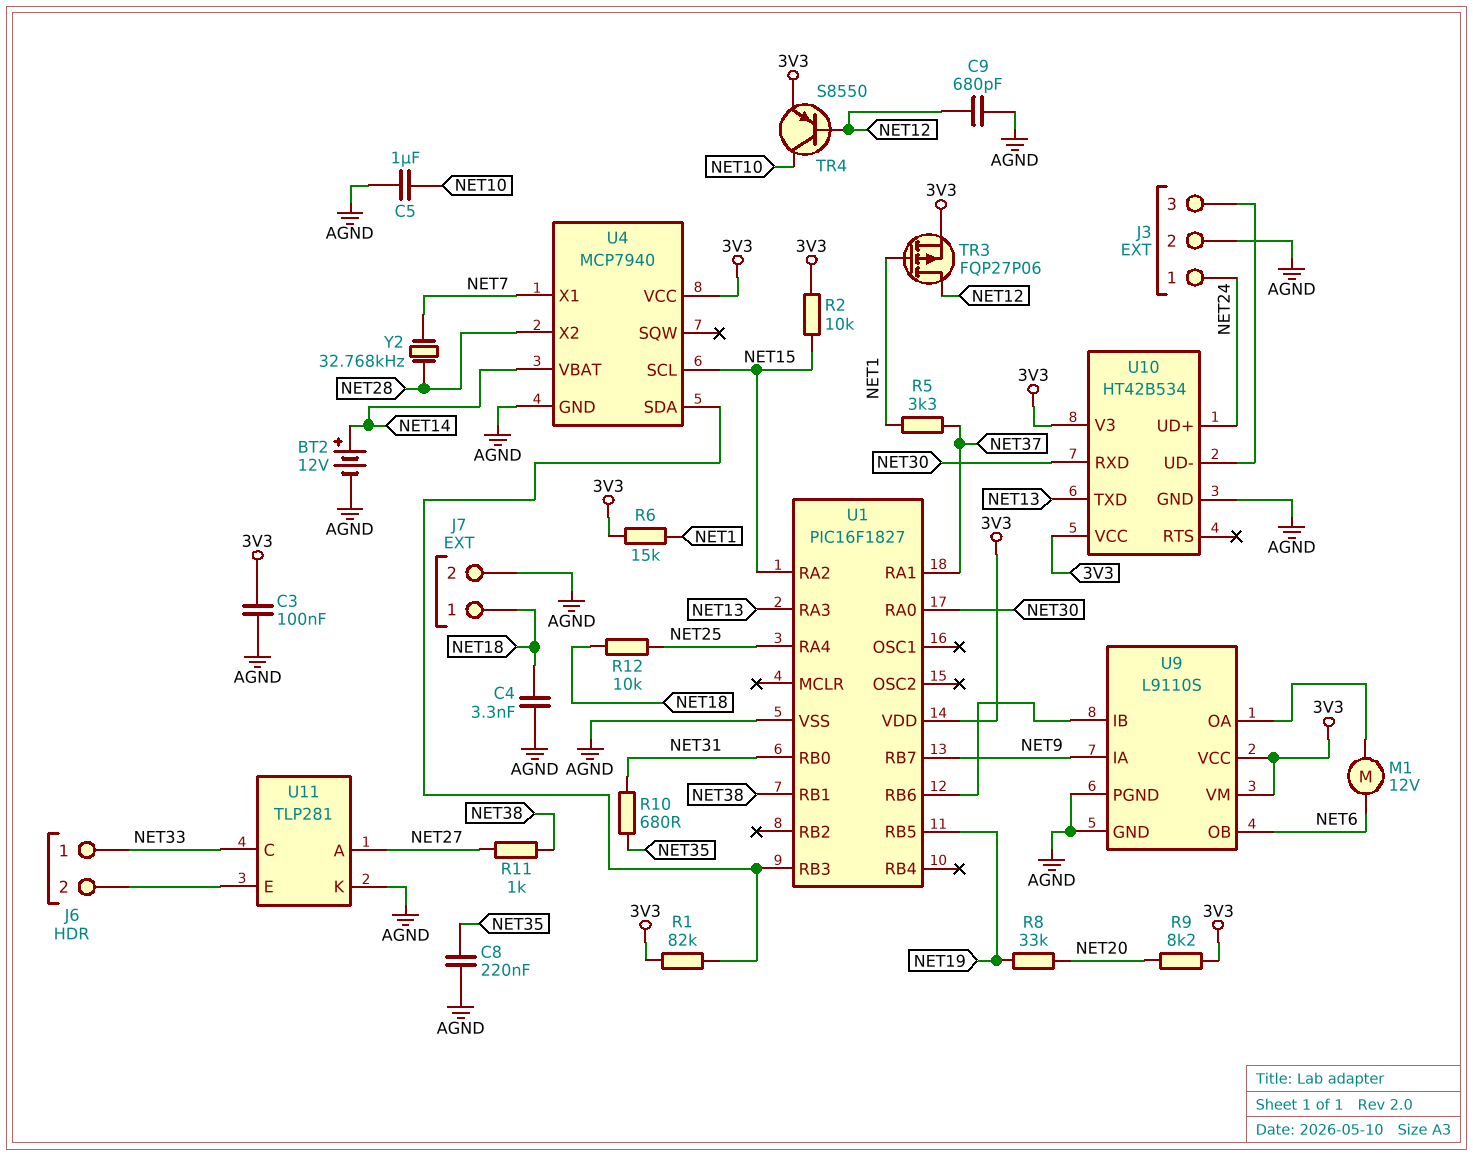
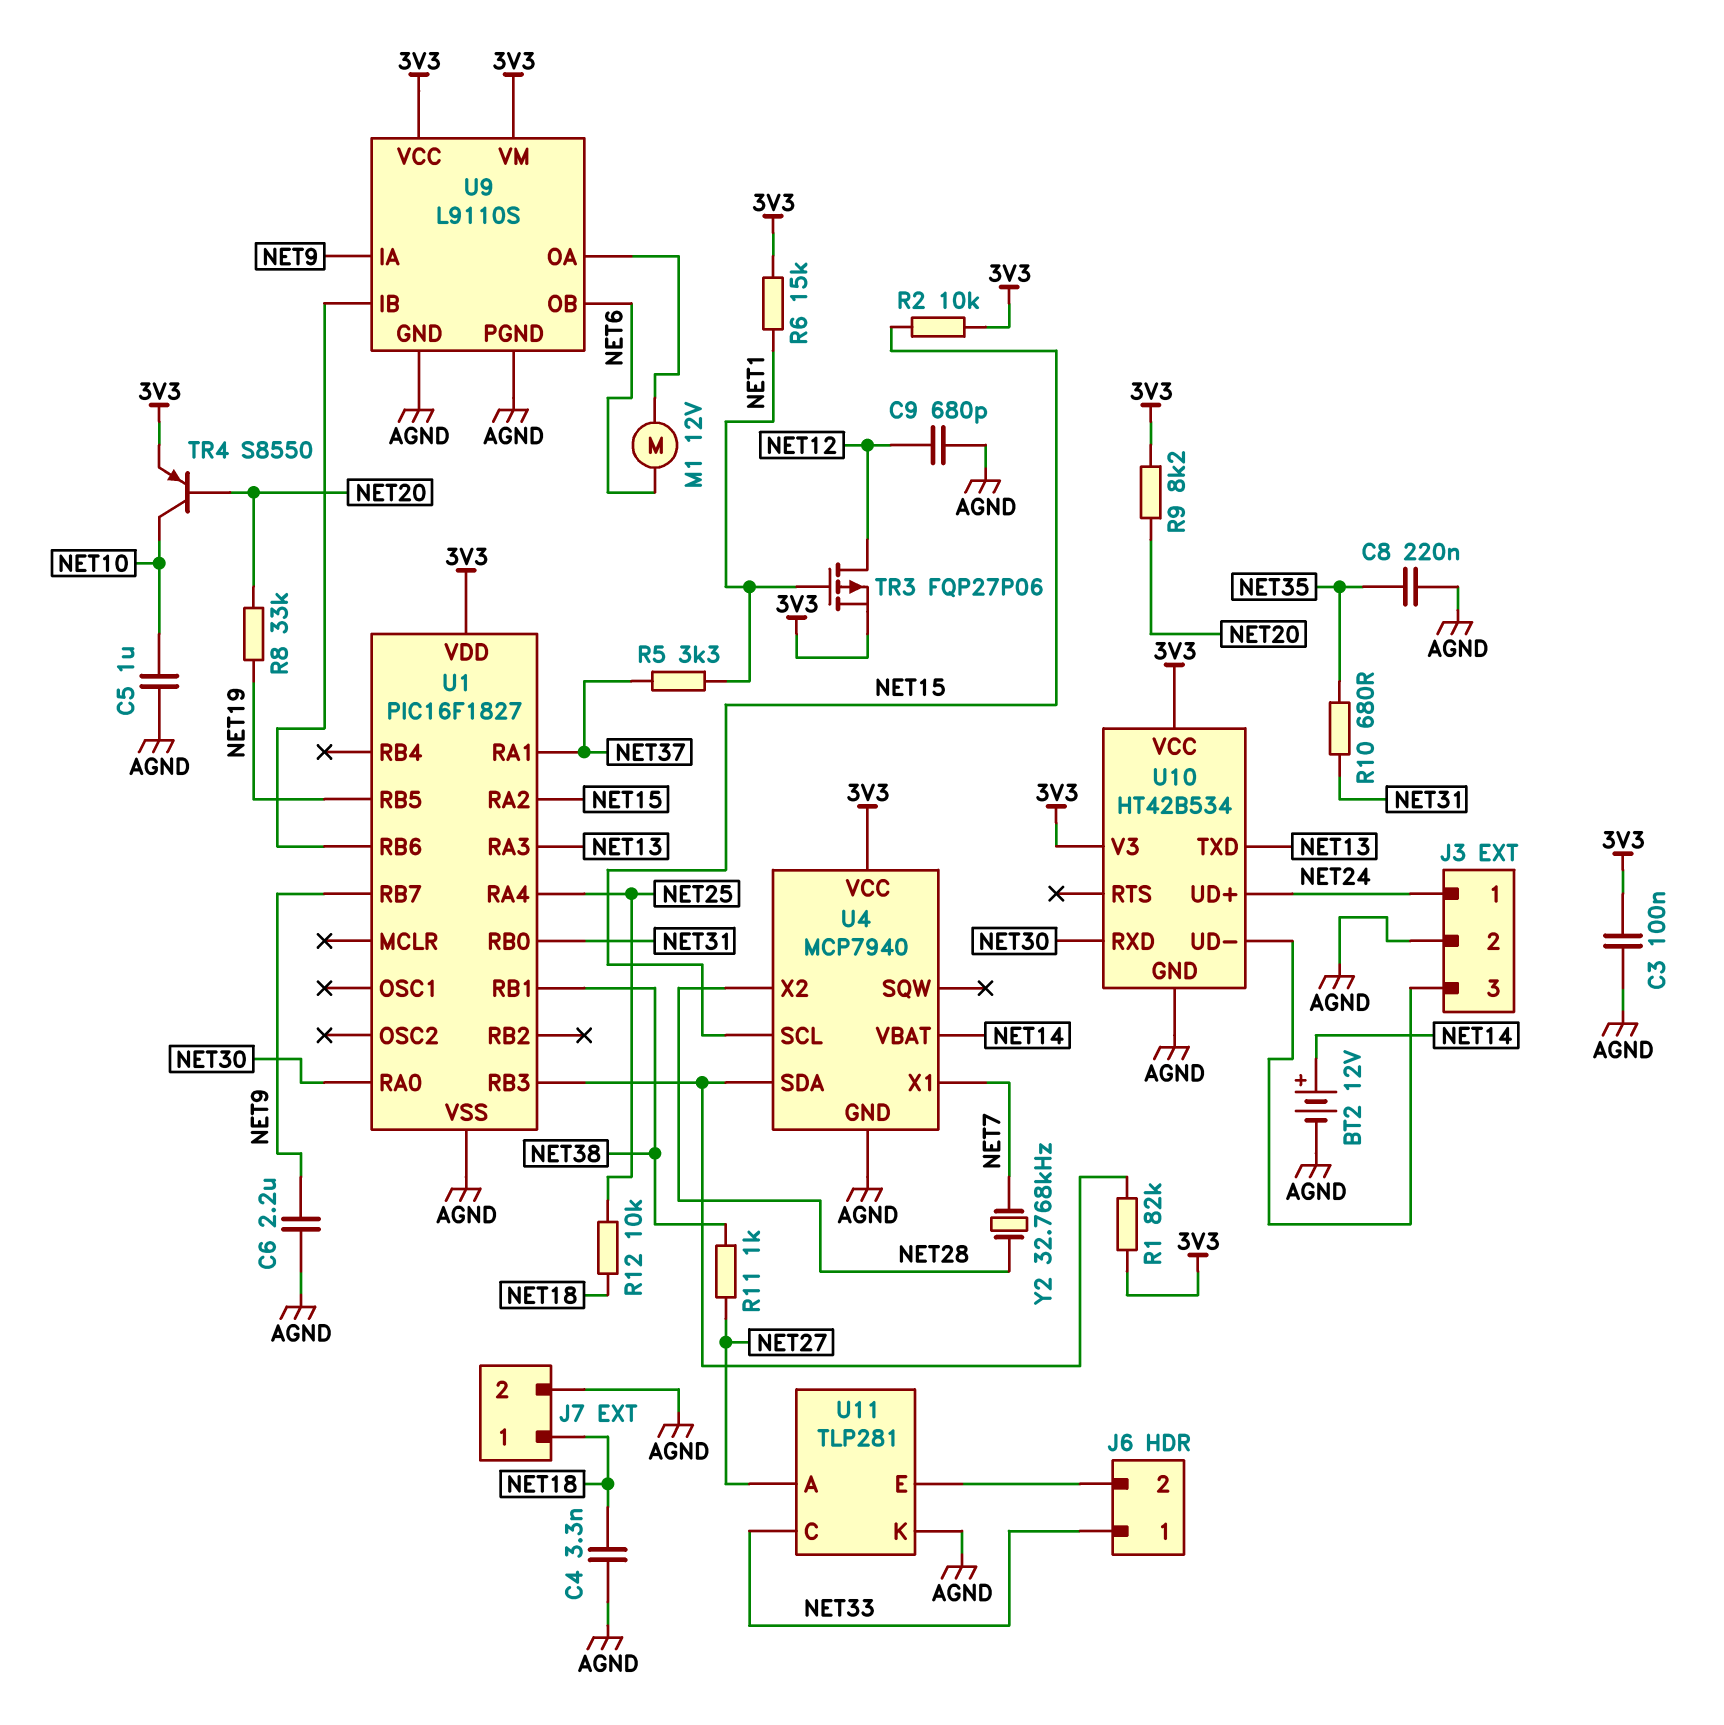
C6: none -> 2.2uF (AGND, NET9)
TR4: PNP S8550 (B NET12, C NET10, E 3V3) -> PNP S8550 (B NET20, C NET10, E 3V3)

